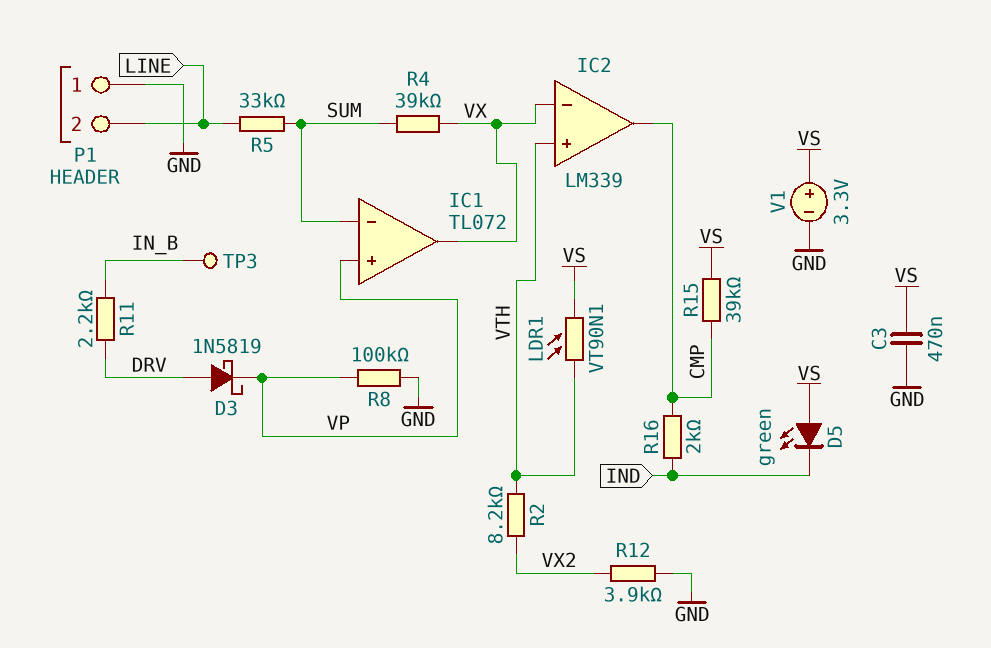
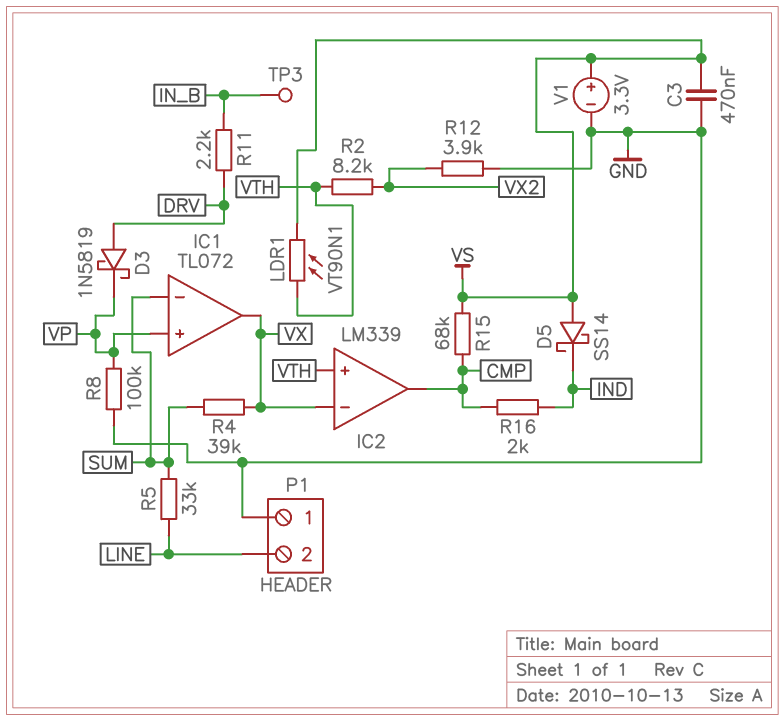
D5: LED green (A VS, K IND) -> schottky SS14 (A VS, K IND)
R15: 39k (CMP, VS) -> 68k (CMP, VS)

